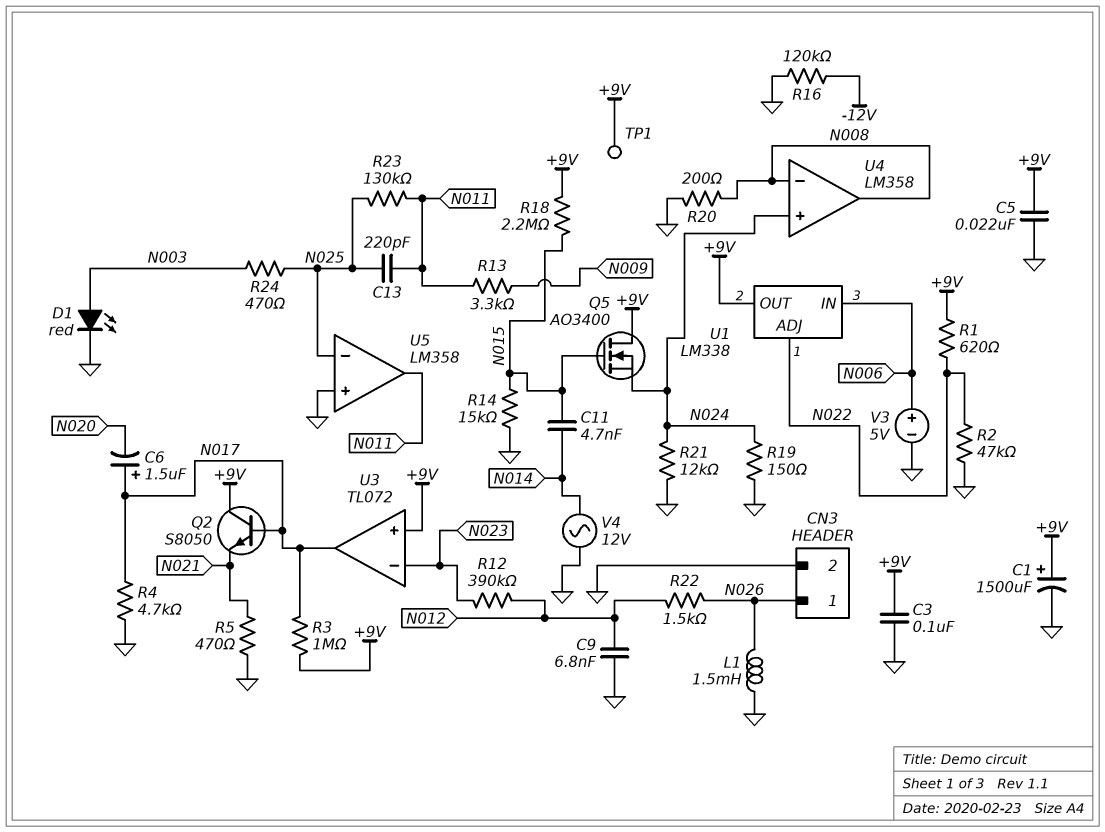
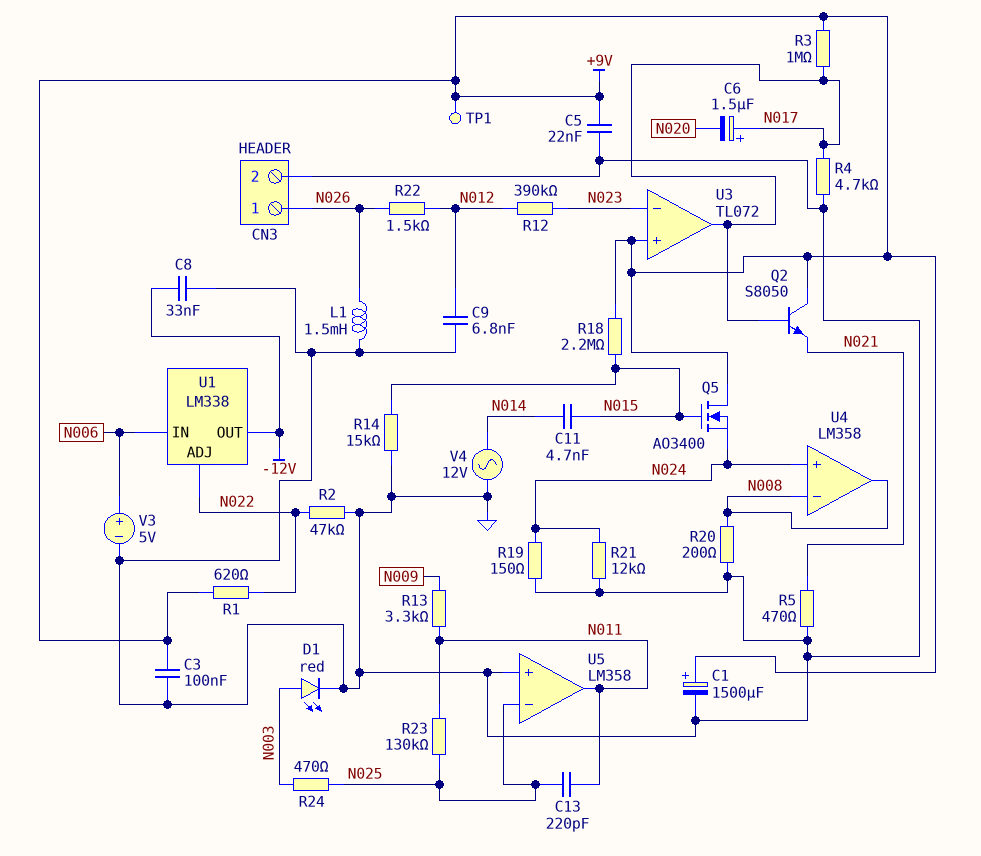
C8: none -> 33nF (-12V, GND)
R16: 120k (-12V, GND) -> none
U1 pin OUT: +9V -> -12V

